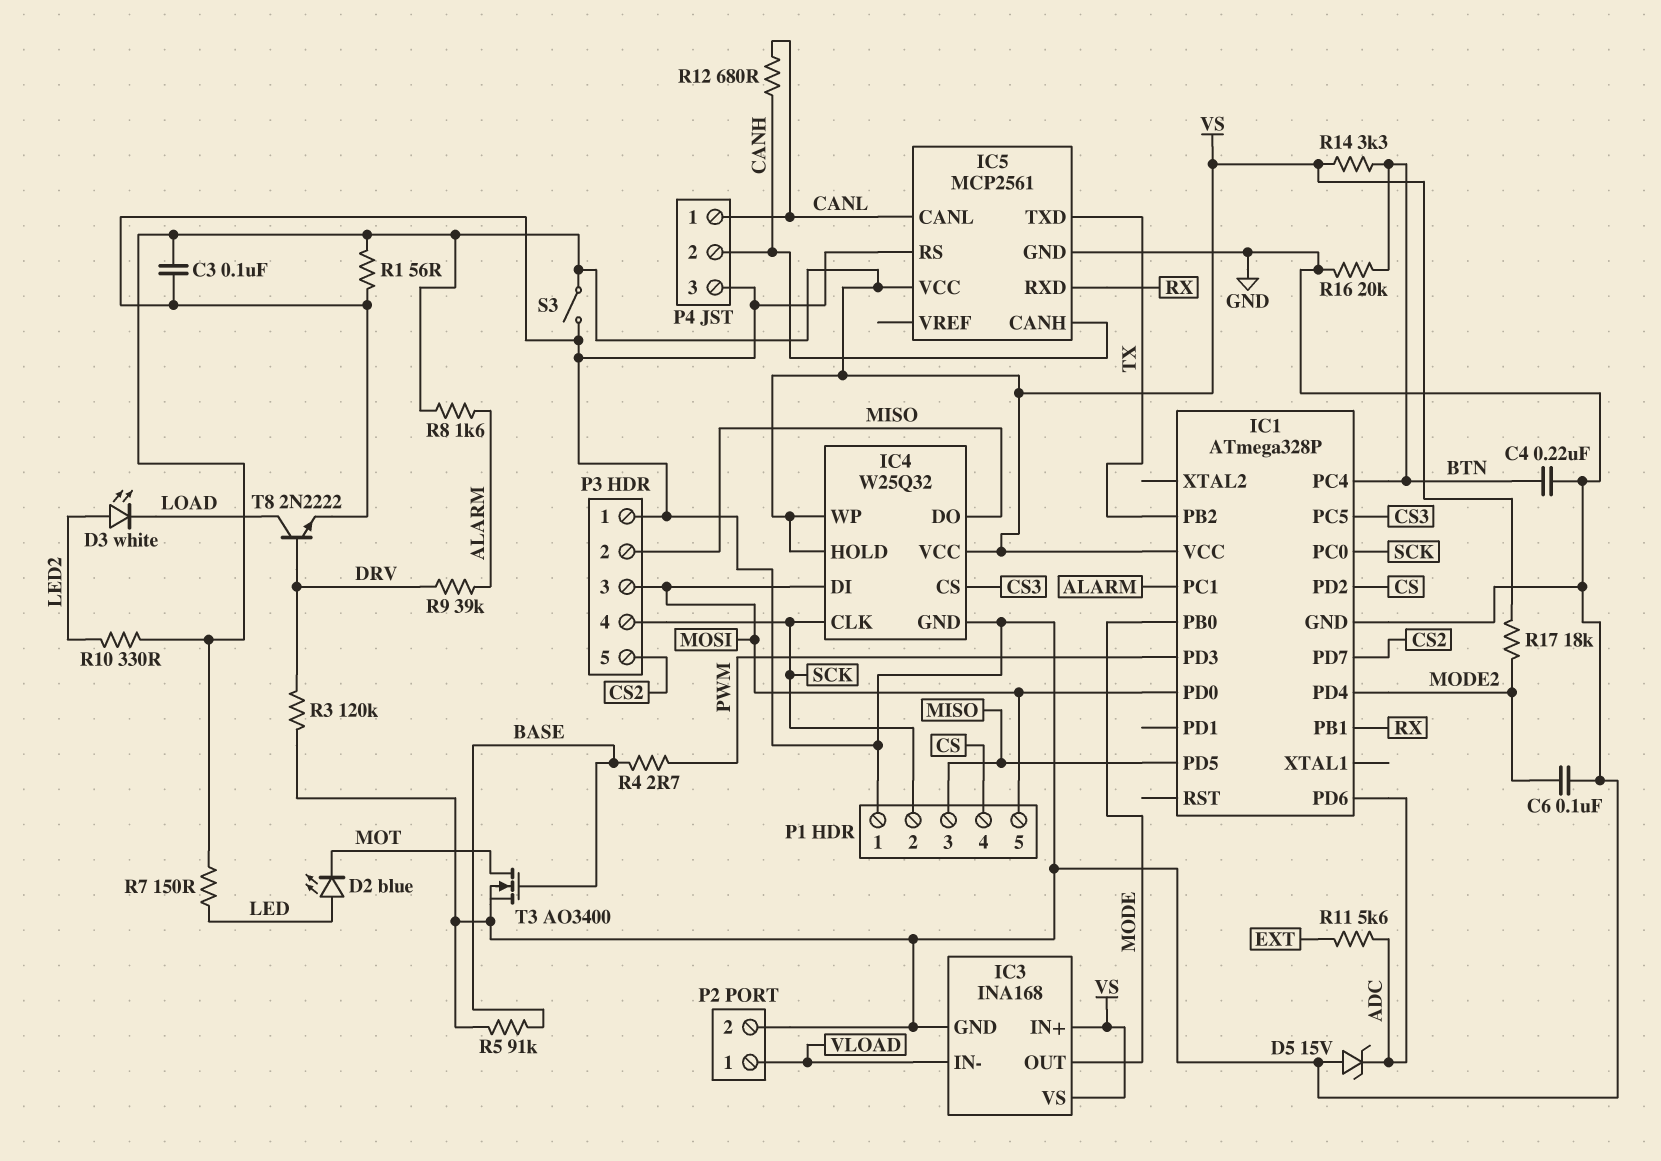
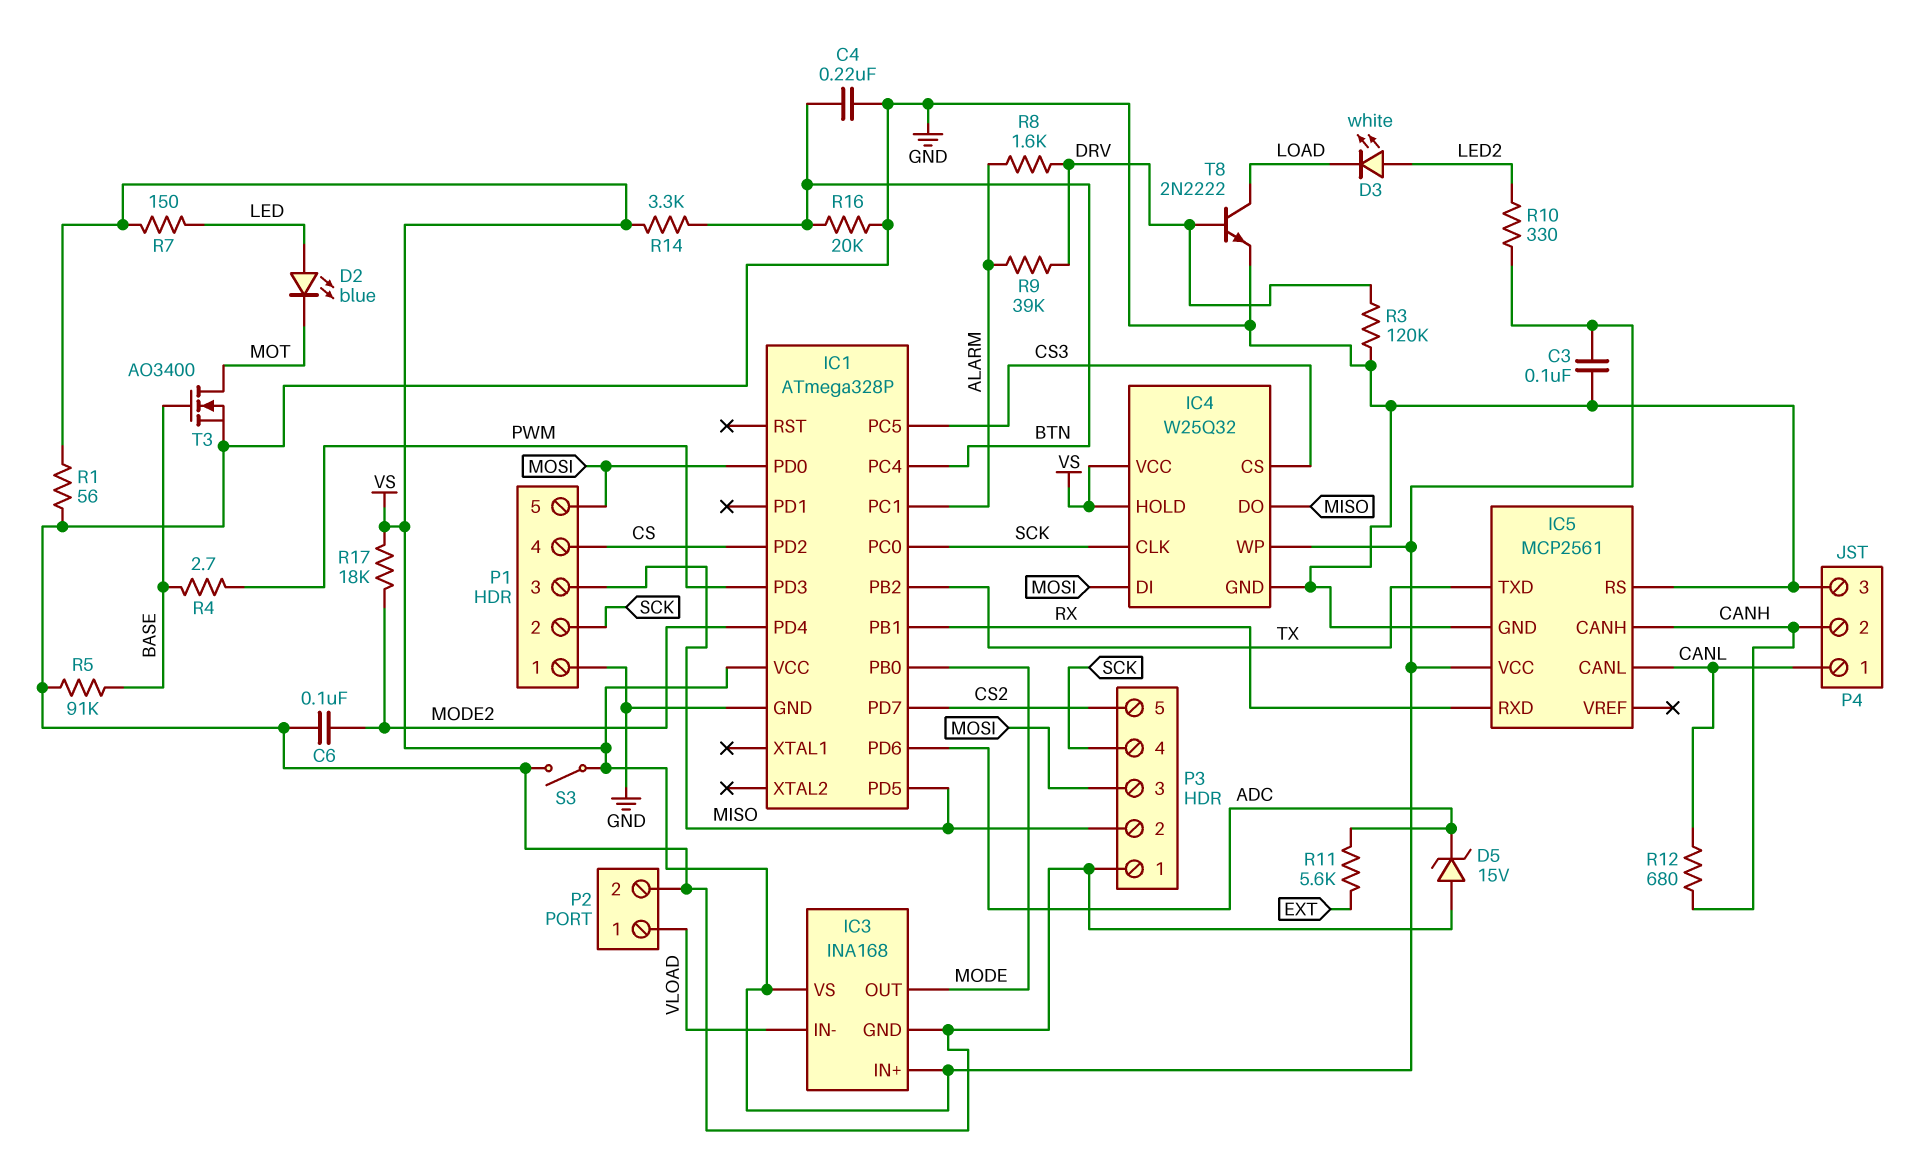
R8: 1.6k (ALARM, VS) -> 1.6k (ALARM, DRV)

